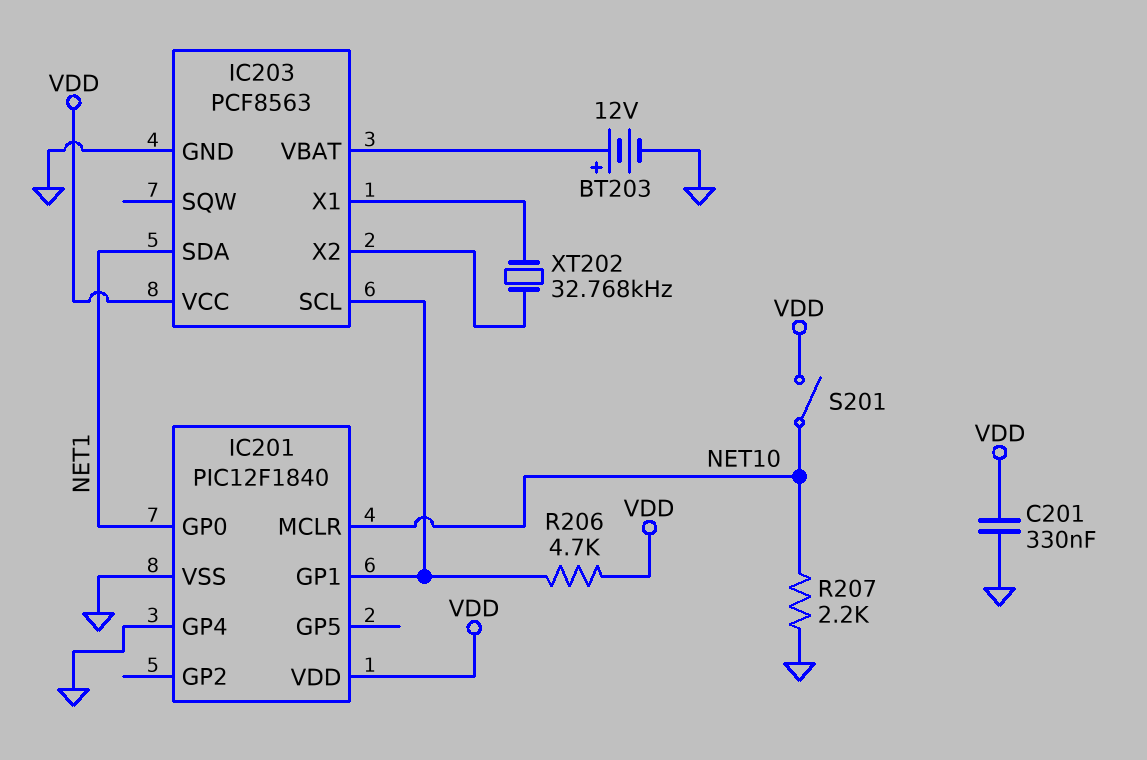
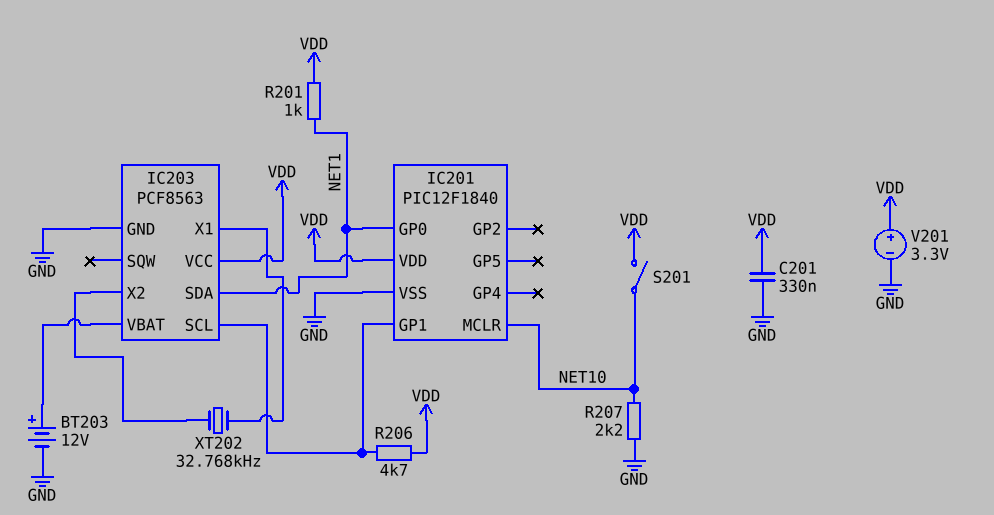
IC201 pin GP4: GND -> none
R201: none -> 1k (NET1, VDD)
V201: none -> 3.3V (plus VDD, minus GND)

